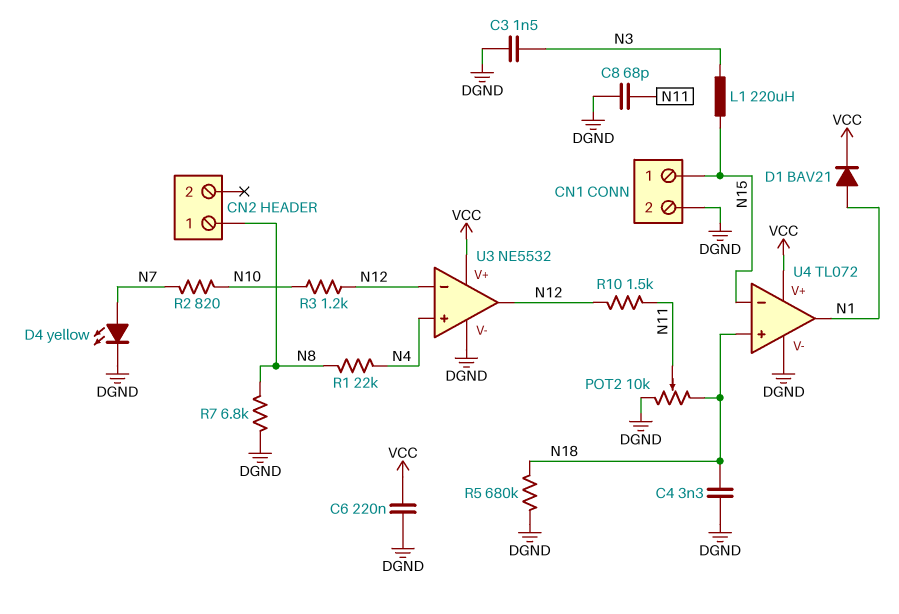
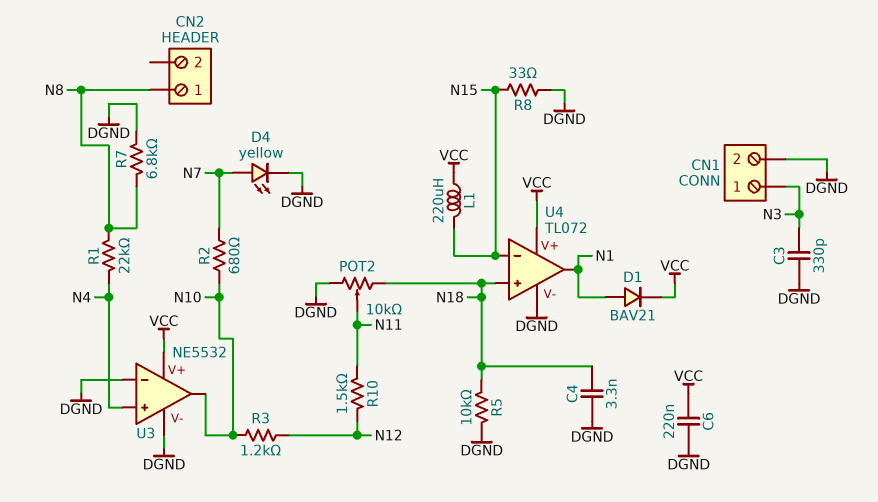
C3: 1.5nF (DGND, N3) -> 330pF (DGND, N3)
C8: 68pF (DGND, N11) -> none
CN1 pin 1: N15 -> N3
L1: 220uH (N3, N15) -> 220uH (N15, VCC)
R2: 820 (N7, N10) -> 680 (N7, N10)
R5: 680k (DGND, N18) -> 10k (DGND, N18)
R8: none -> 33 (DGND, N15)
U3 pin in-: N12 -> DGND
U3 pin out: N12 -> N10

